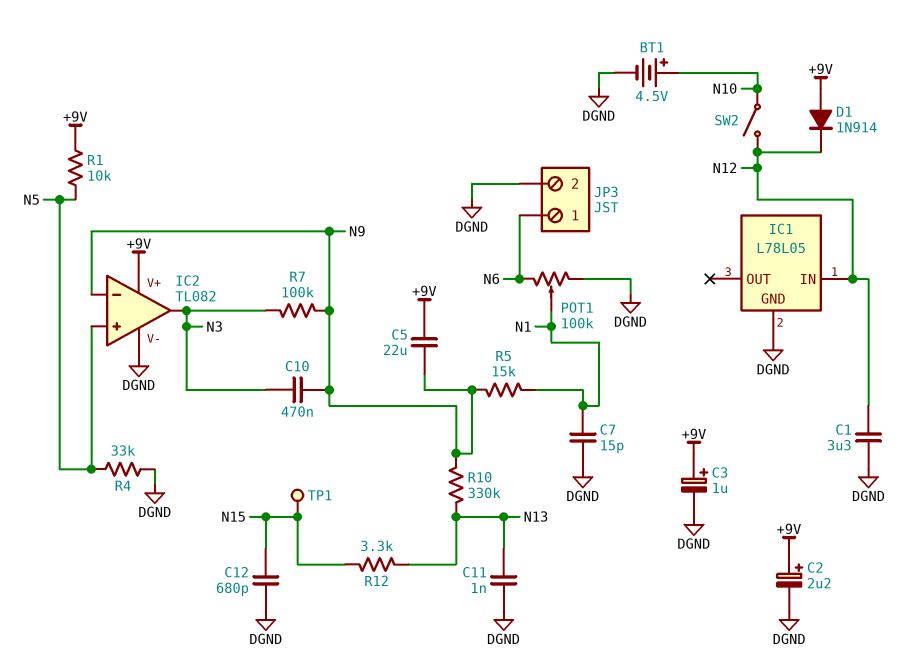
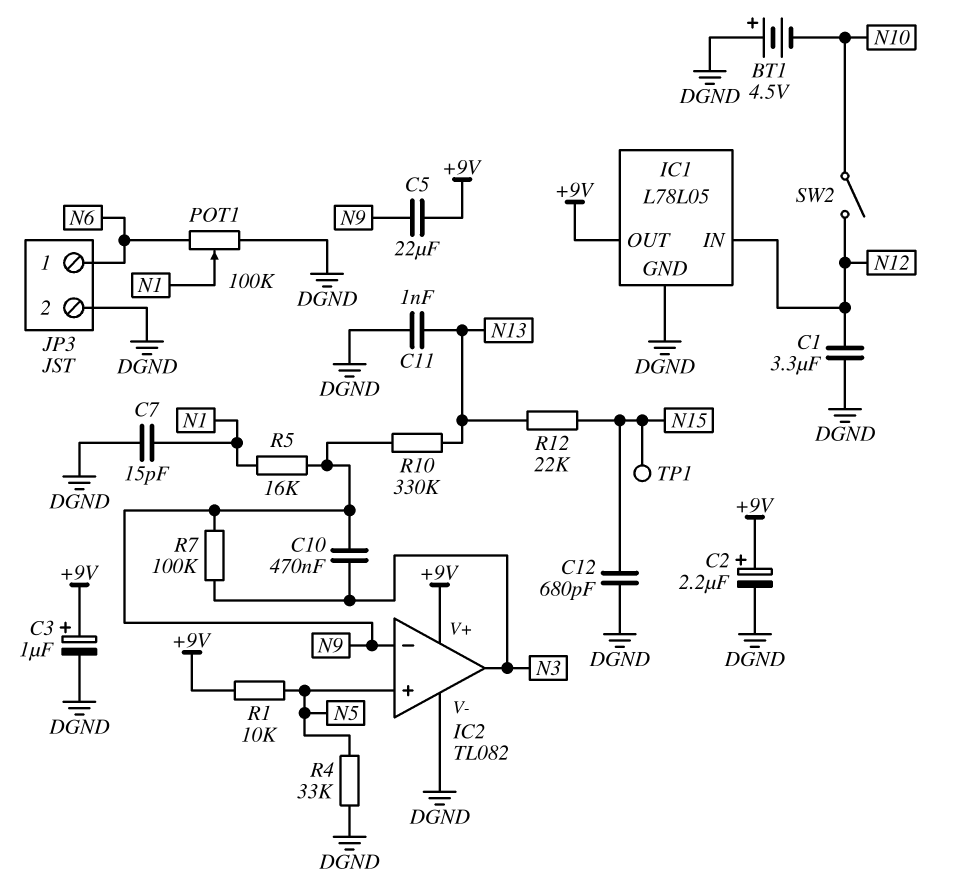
BT1: 4.5V (plus N10, minus DGND) -> 4.5V (plus DGND, minus N10)
D1: diode 1N914 (A +9V, K N12) -> none
IC1 pin OUT: none -> +9V
R5: 15k (N1, N9) -> 16k (N1, N9)
R12: 3.3k (N13, N15) -> 22k (N13, N15)

